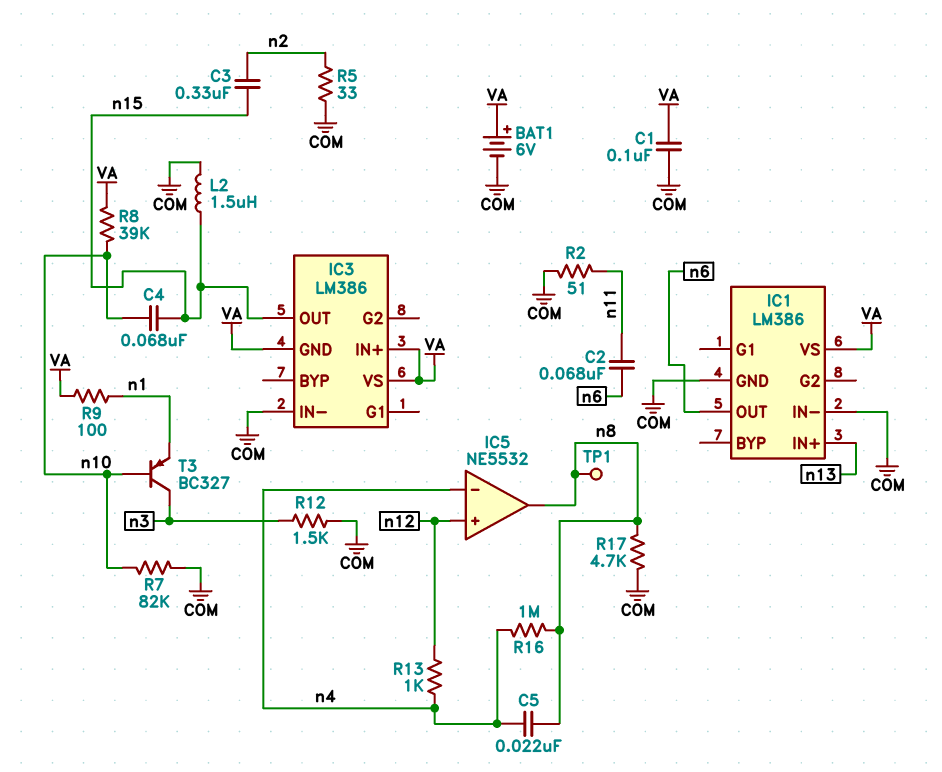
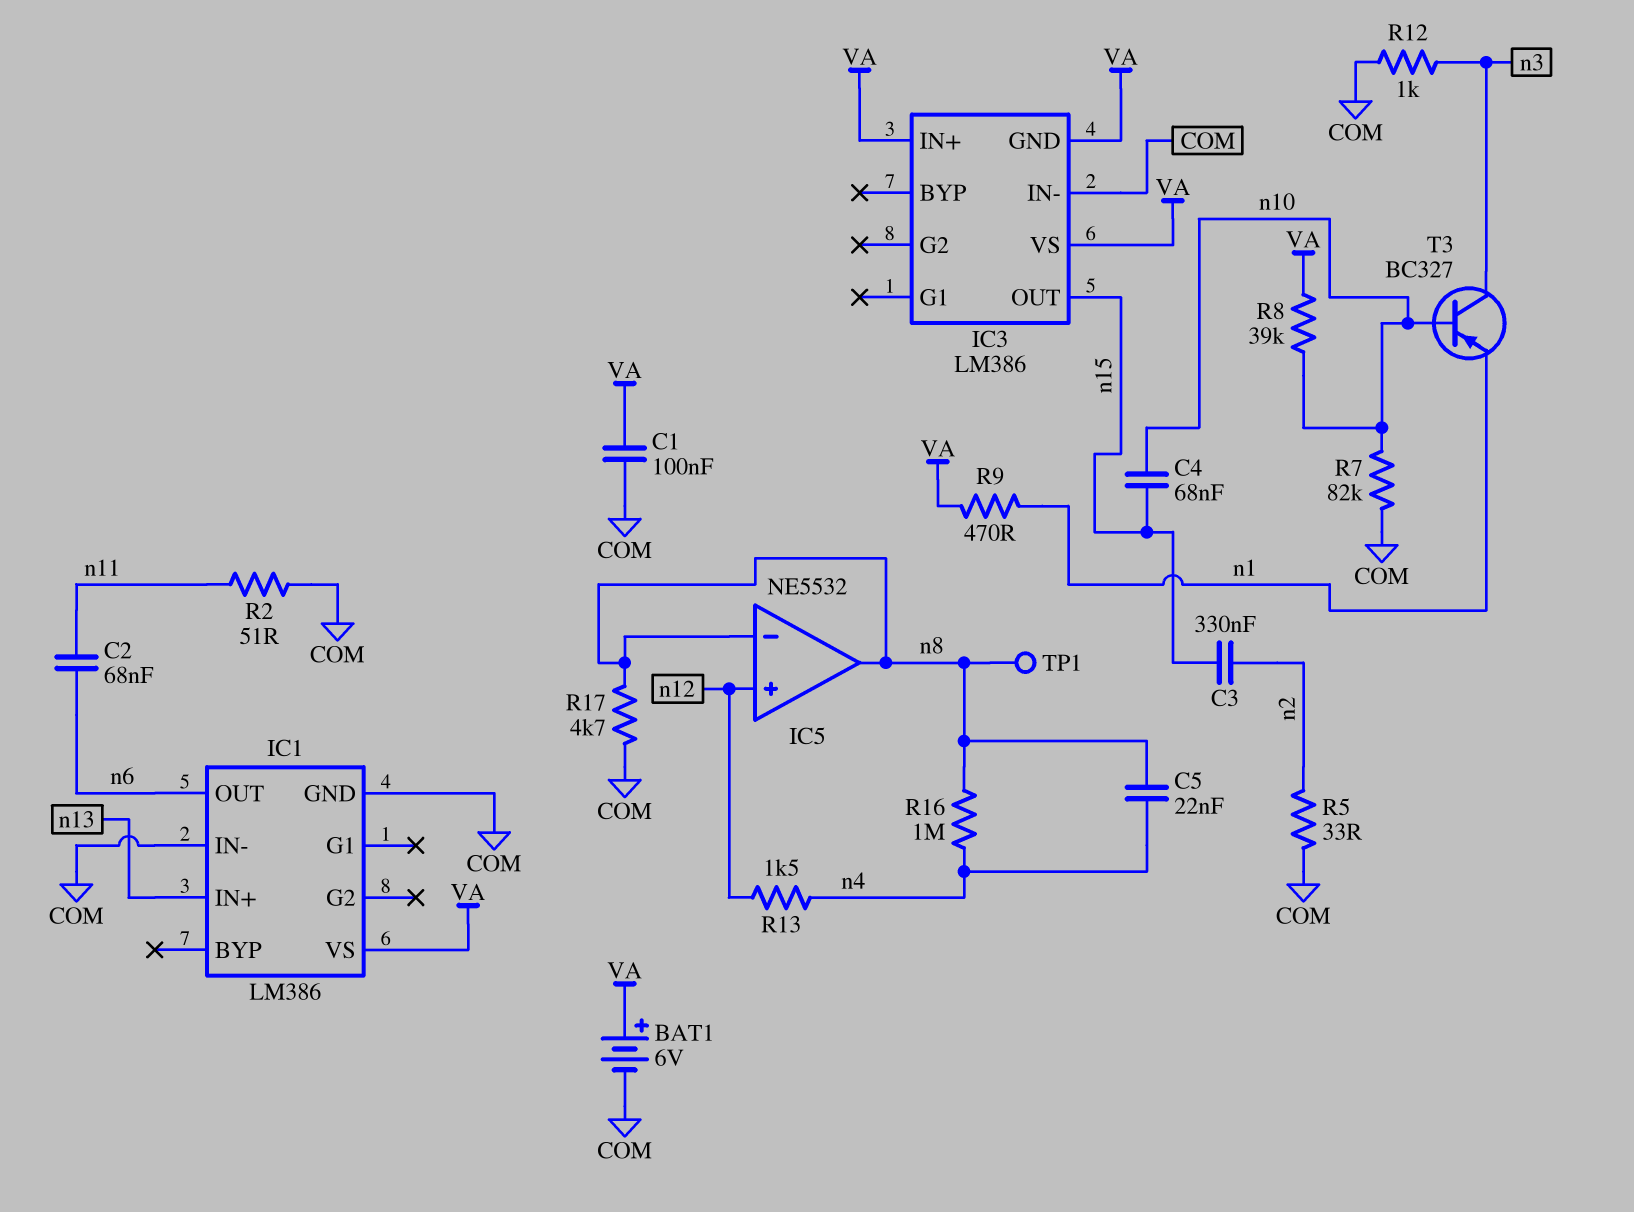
IC5 pin in-: n4 -> n8
L2: 1.5uH (COM, n15) -> none
R9: 100 (VA, n1) -> 470 (VA, n1)
R12: 1.5k (COM, n3) -> 1k (COM, n3)
R13: 1k (n4, n12) -> 1.5k (n4, n12)

